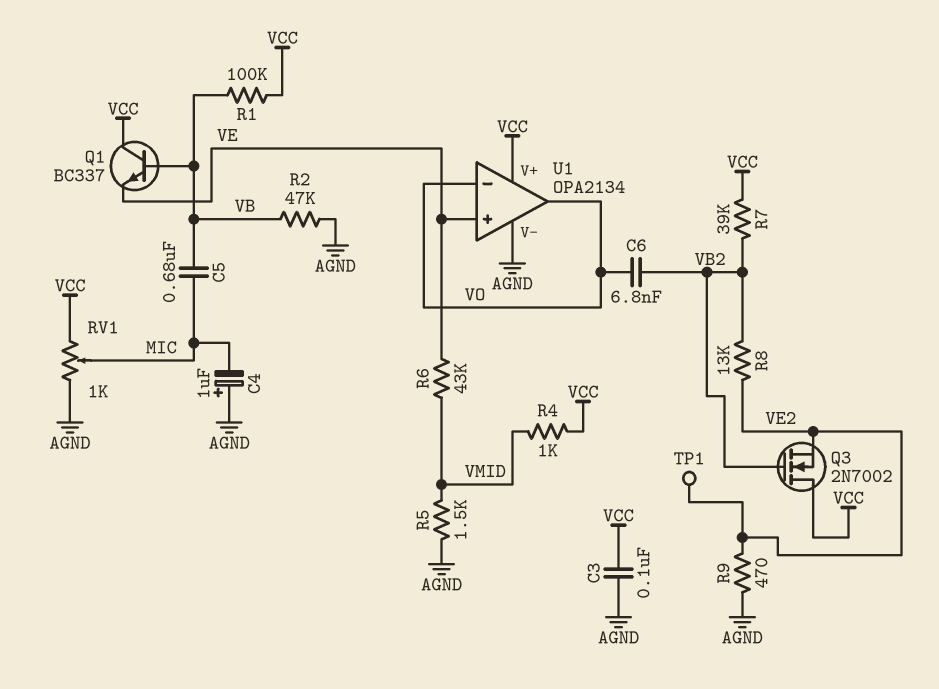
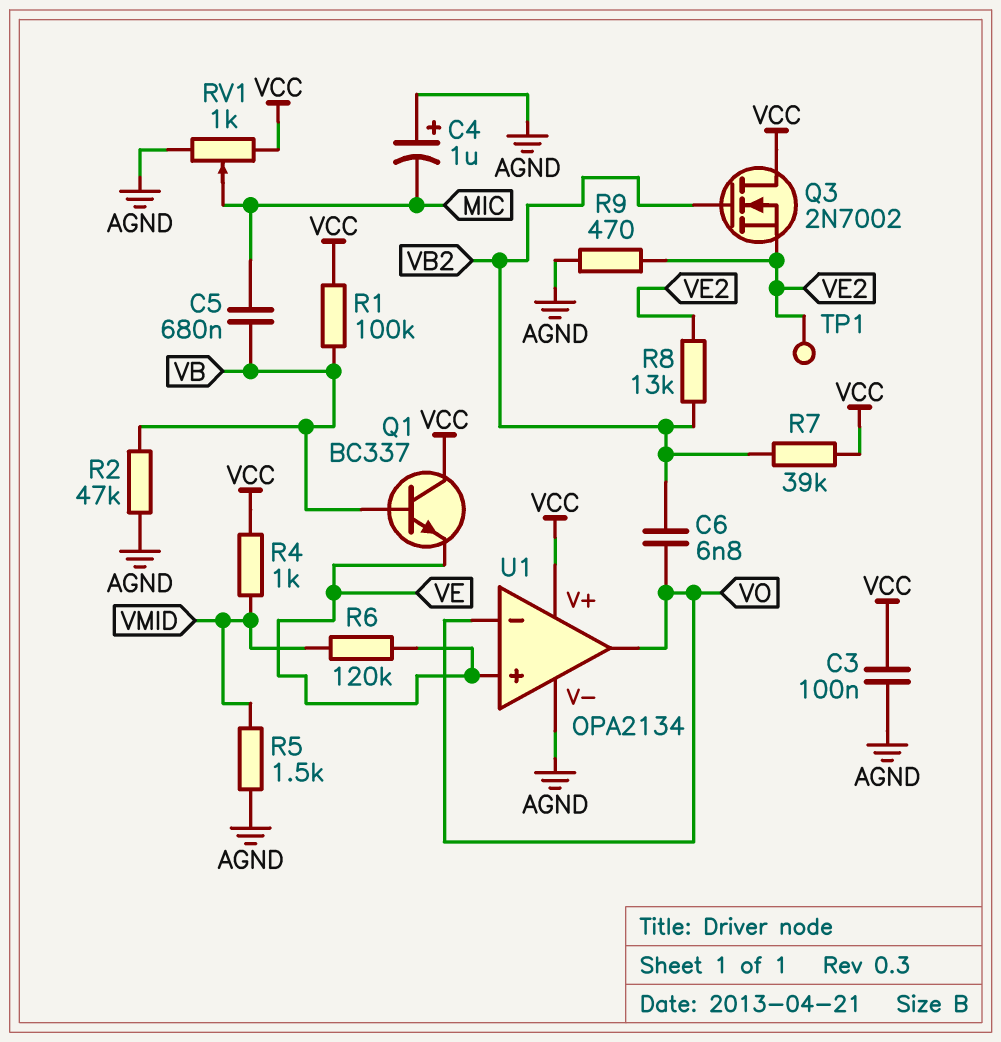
R6: 43k (VE, VMID) -> 120k (VE, VMID)

